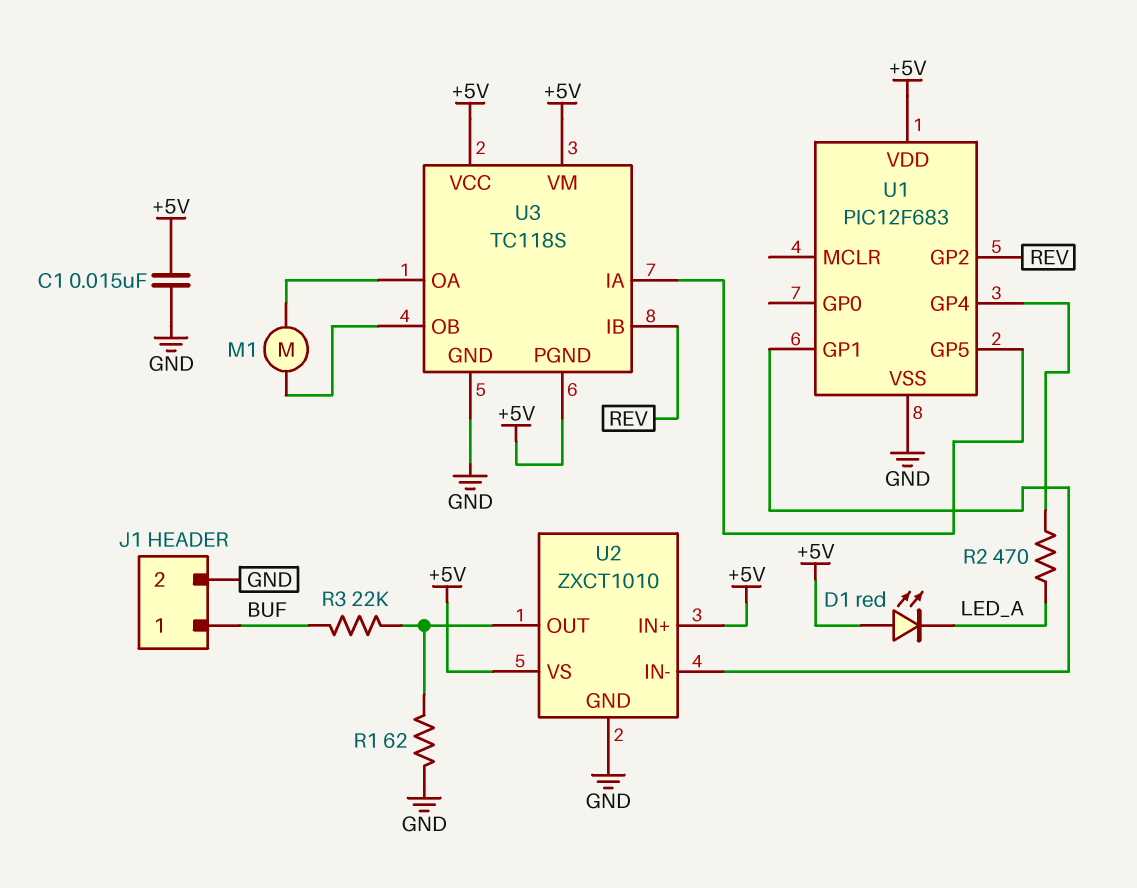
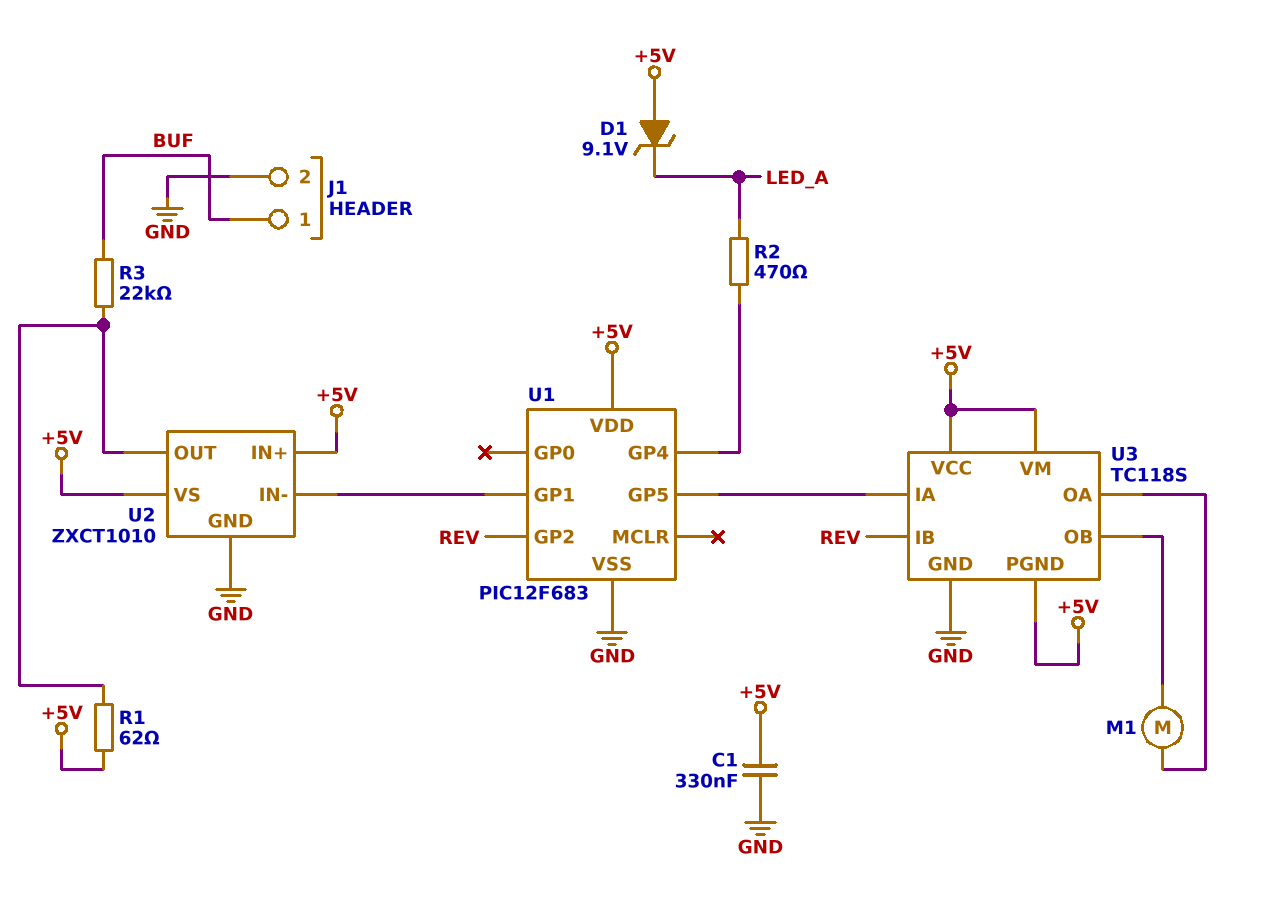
C1: 15nF (+5V, GND) -> 330nF (+5V, GND)
D1: LED red (A +5V, K LED_A) -> zener 9.1V (A +5V, K LED_A)
R1: 62 (GND, U2/OUT) -> 62 (+5V, U2/OUT)

